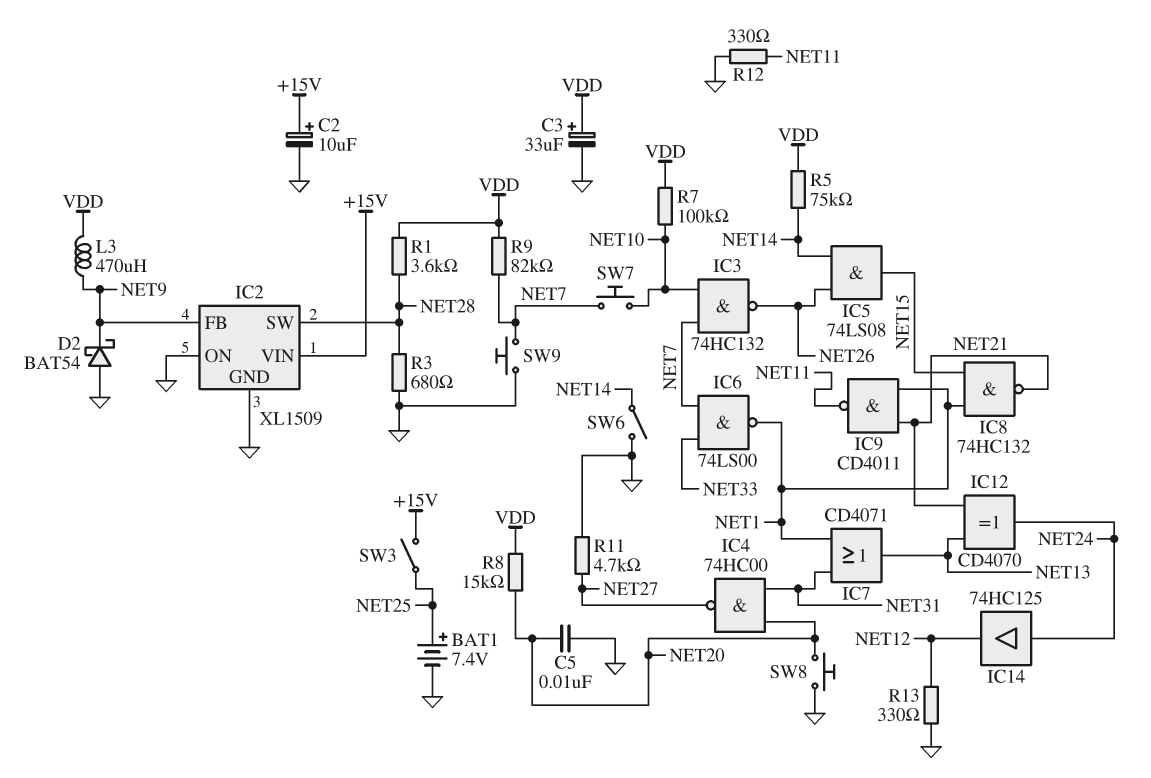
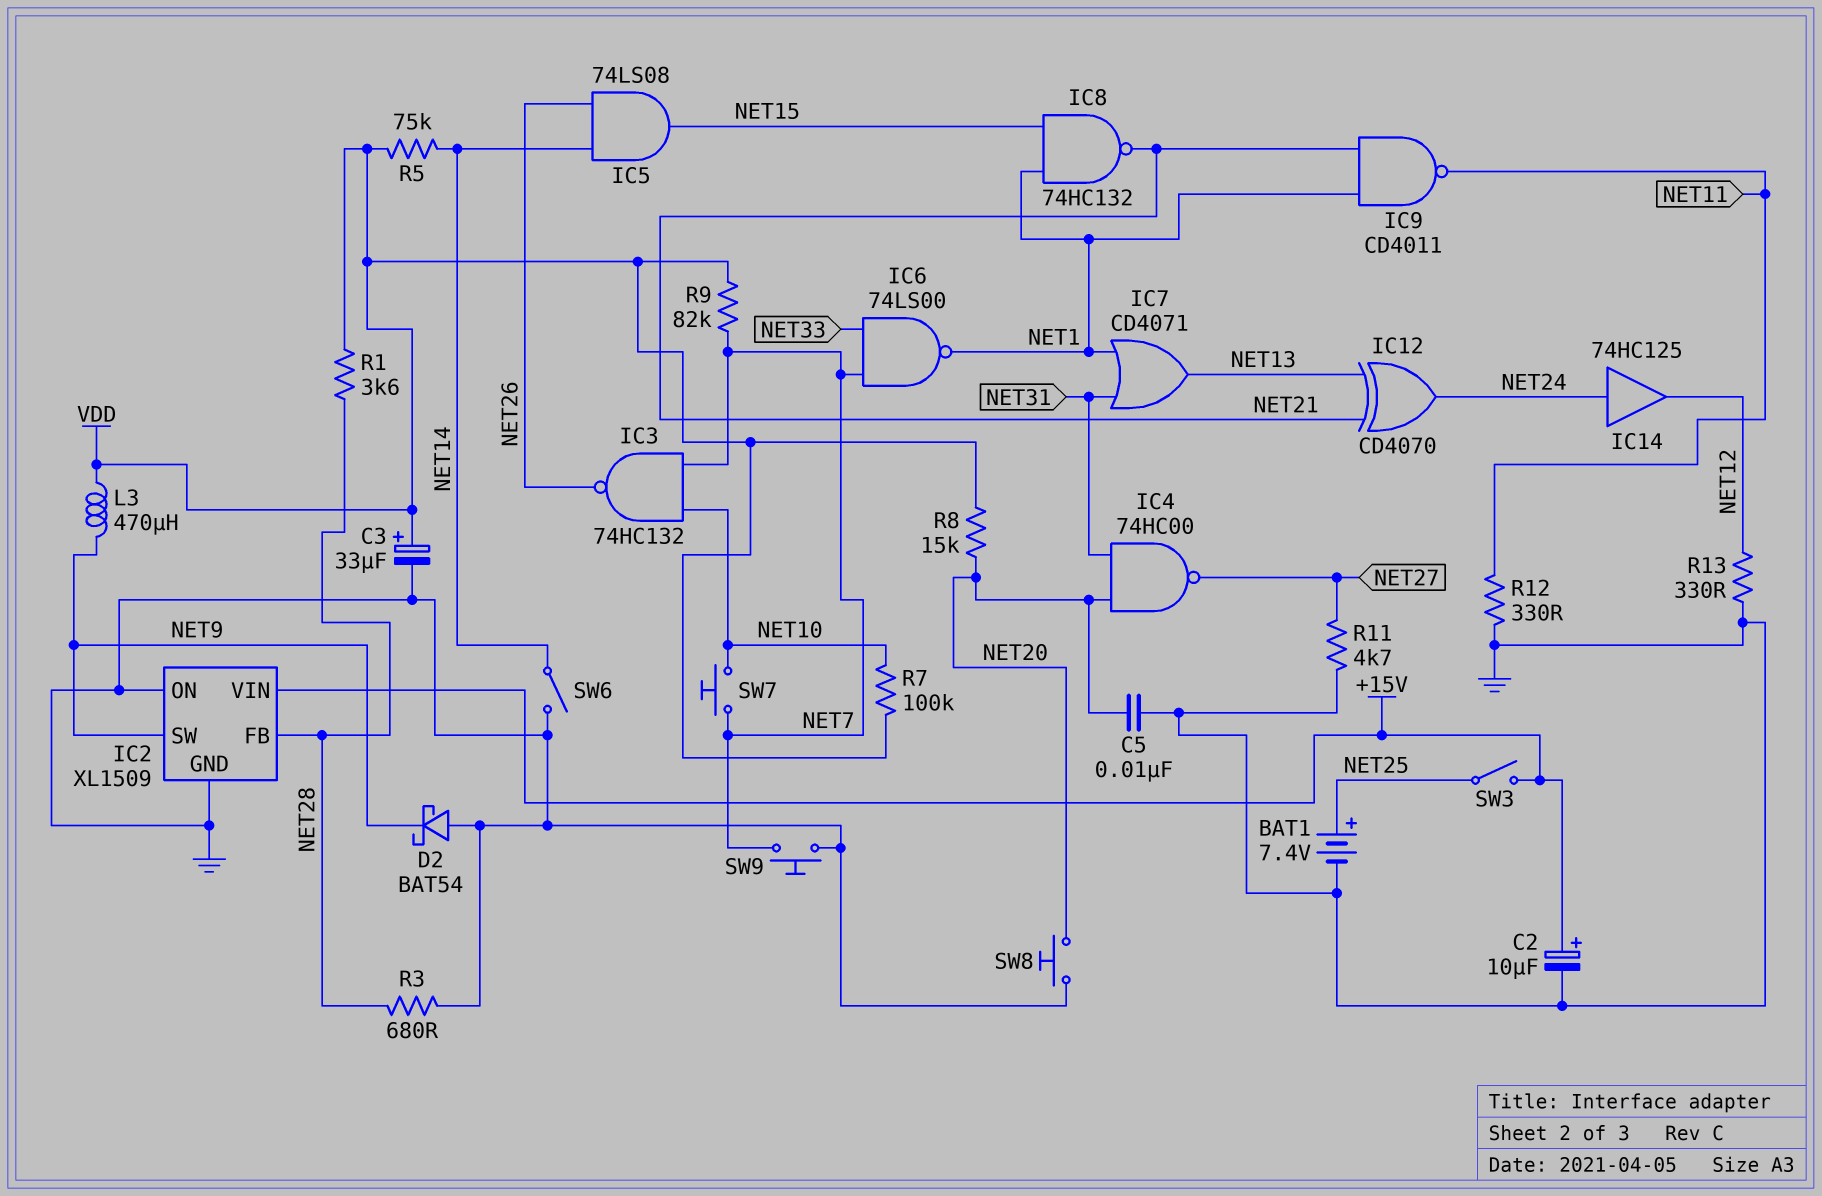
IC2 pin FB: NET9 -> NET28
IC2 pin SW: NET28 -> NET9

